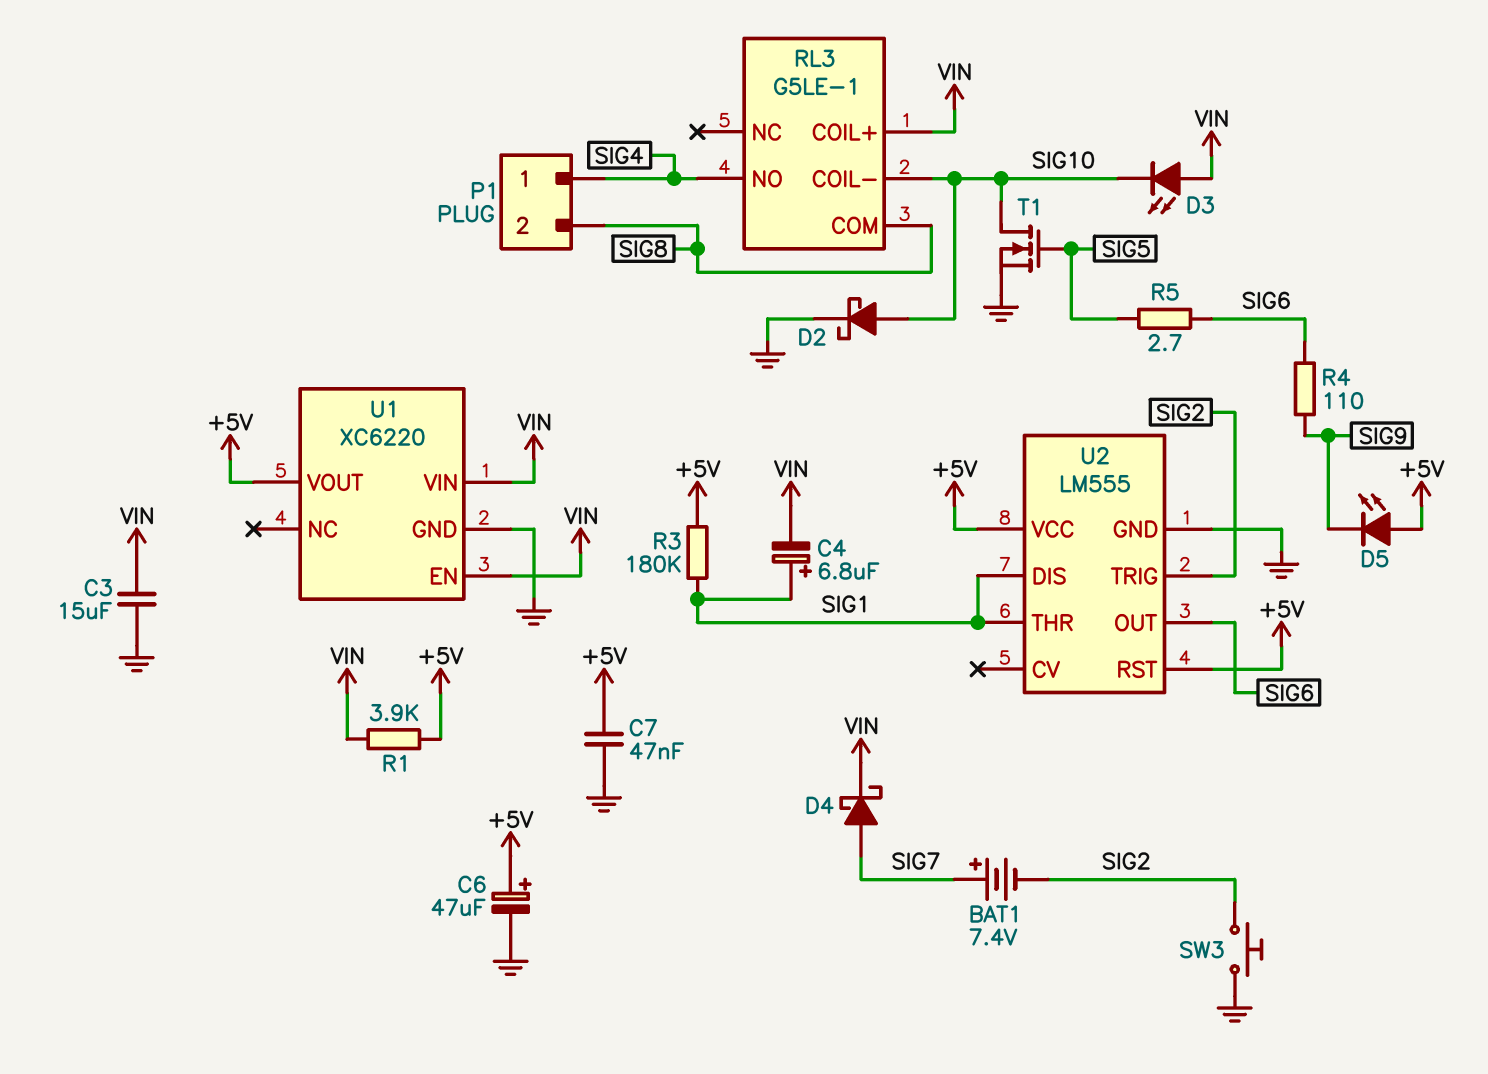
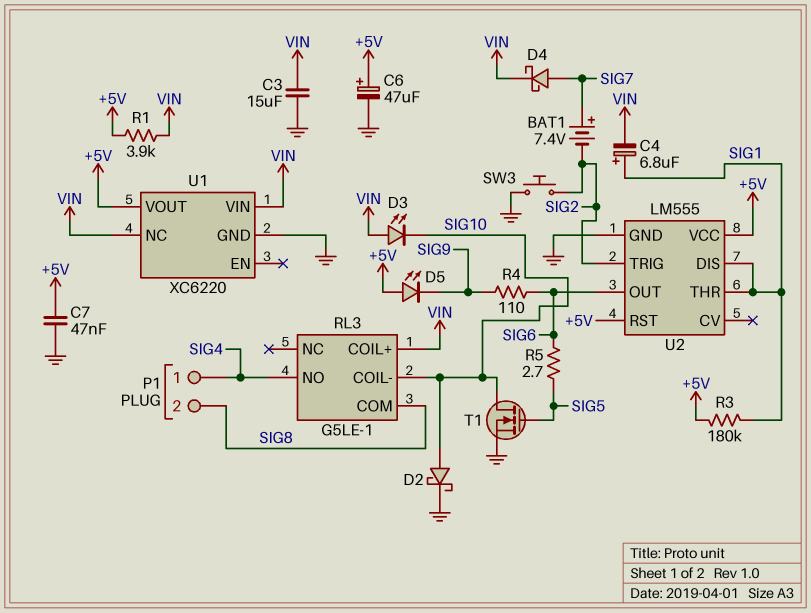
U1 pin EN: VIN -> none
U1 pin NC: none -> VIN

